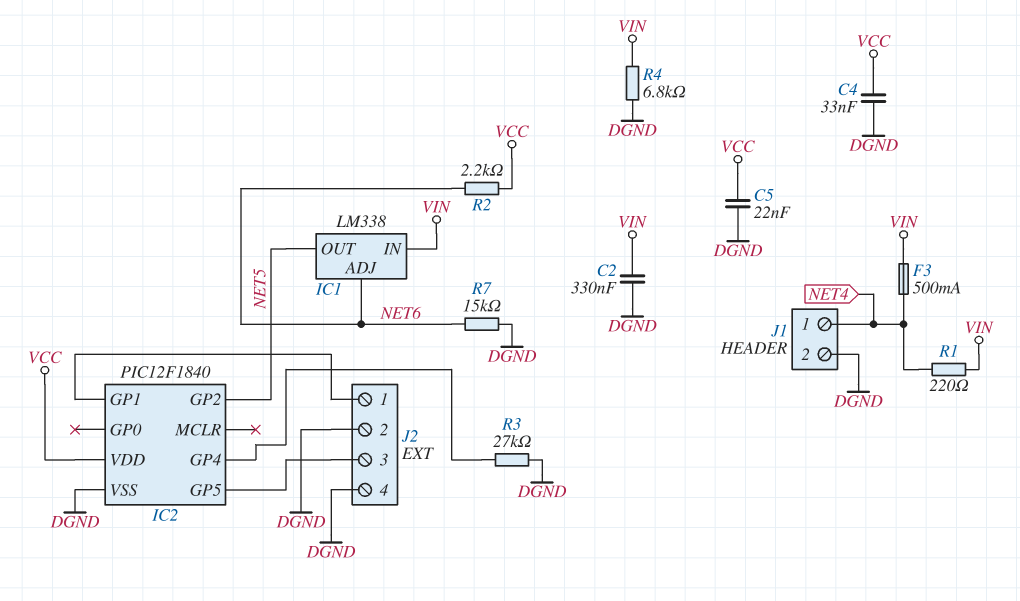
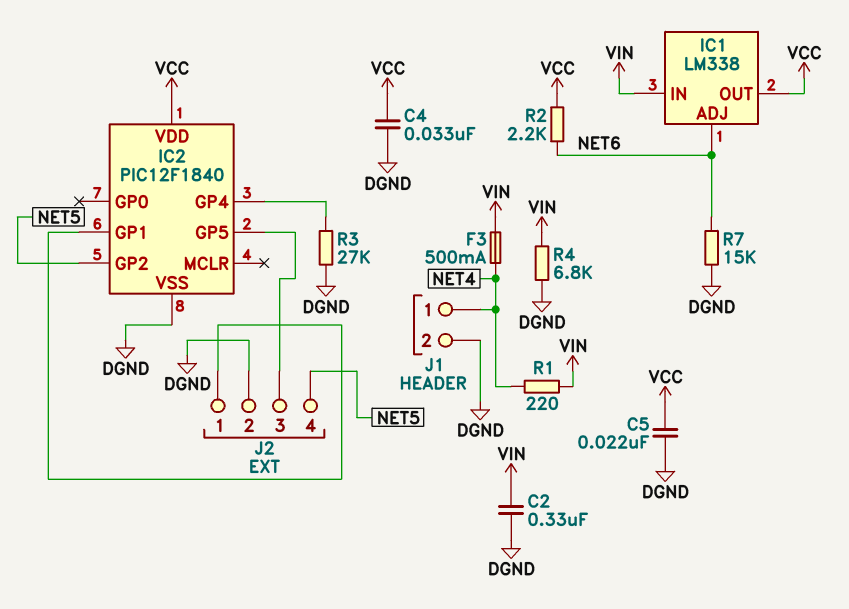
IC1 pin OUT: NET5 -> VCC
J2 pin 4: DGND -> NET5

